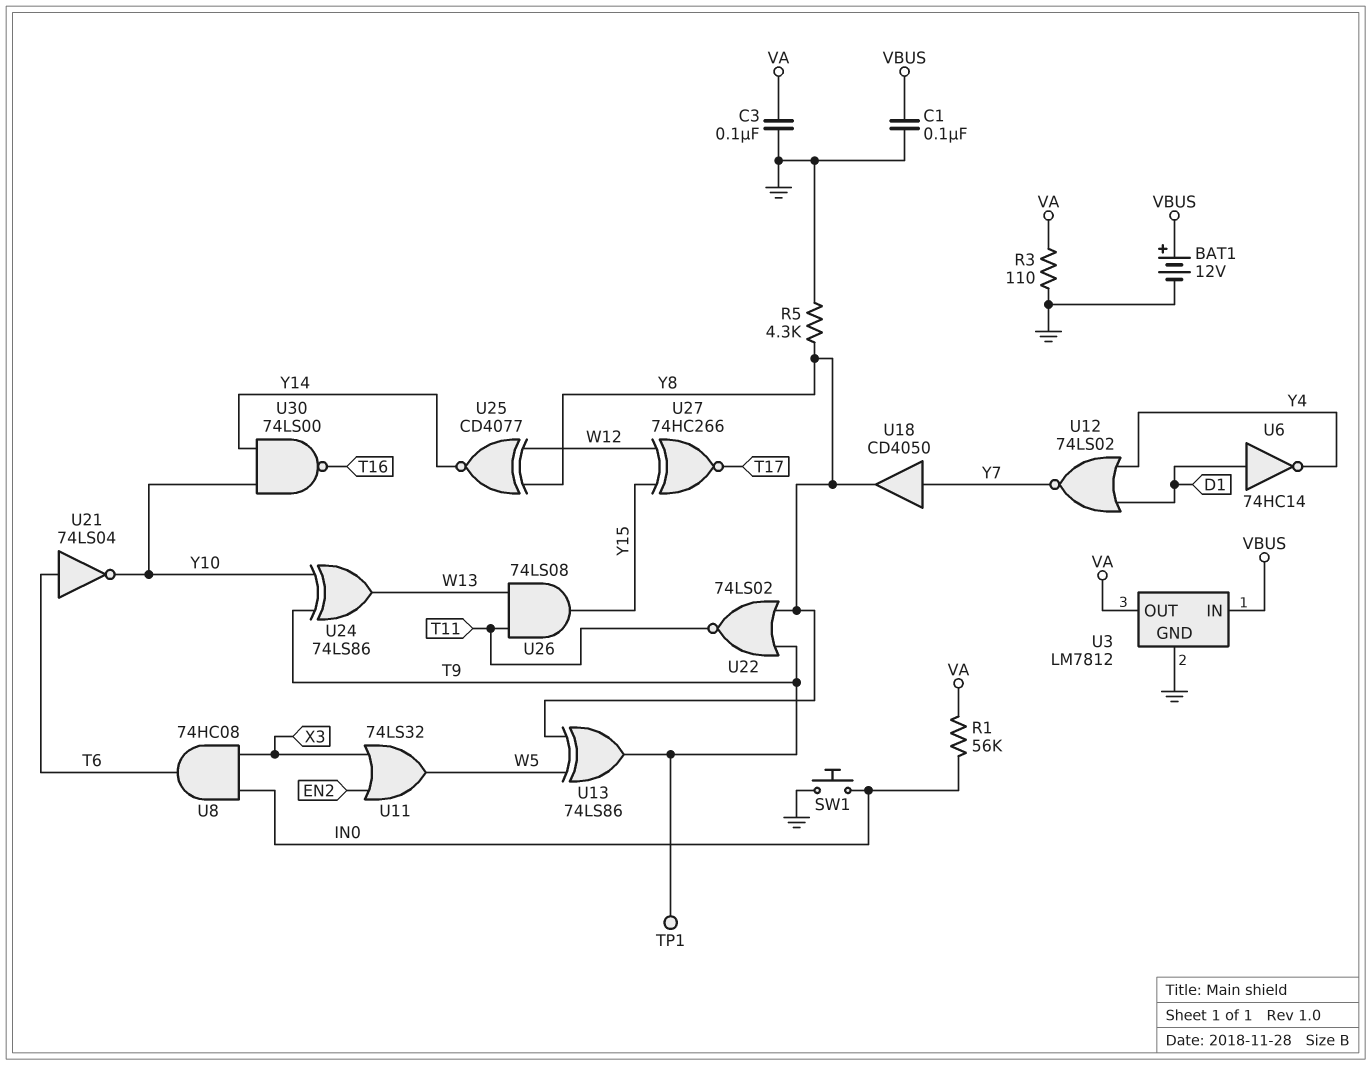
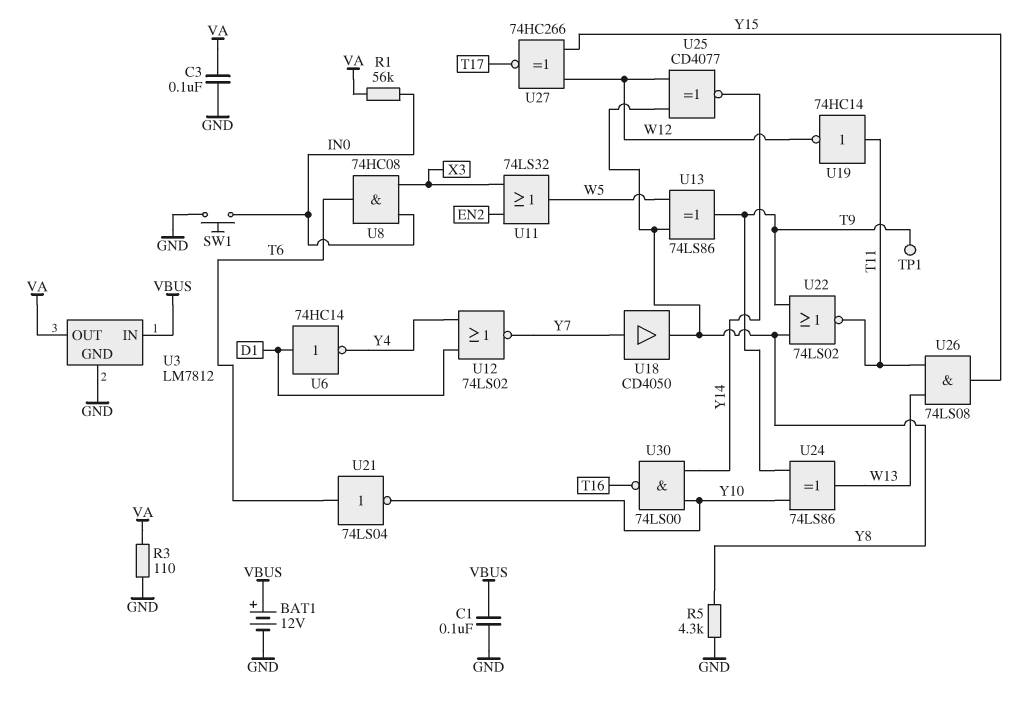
U19: none -> NOT 74HC14 (in T11, out W12)

